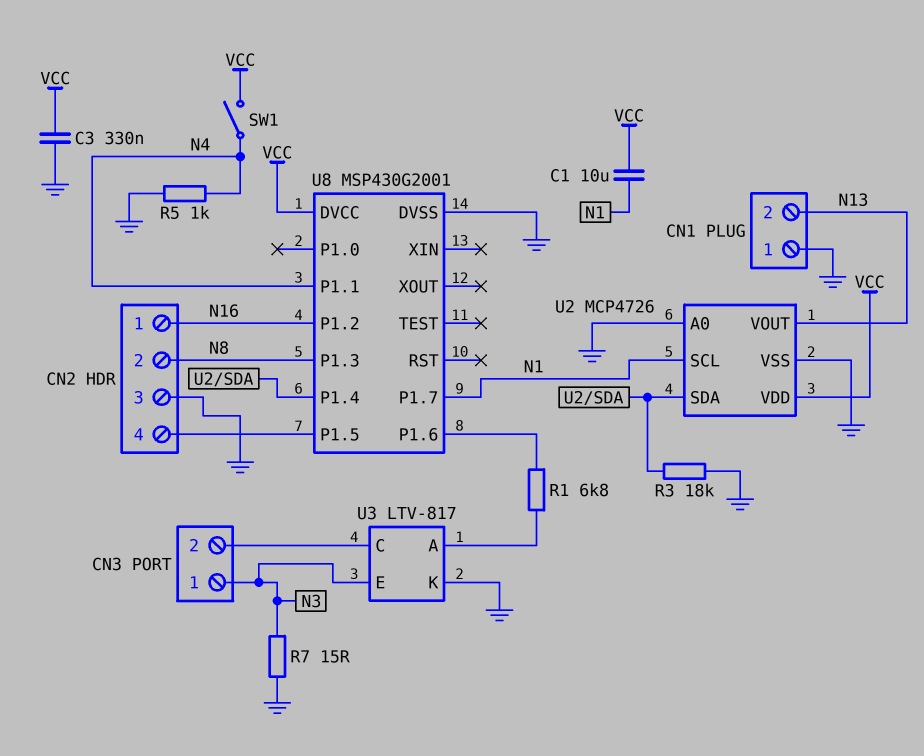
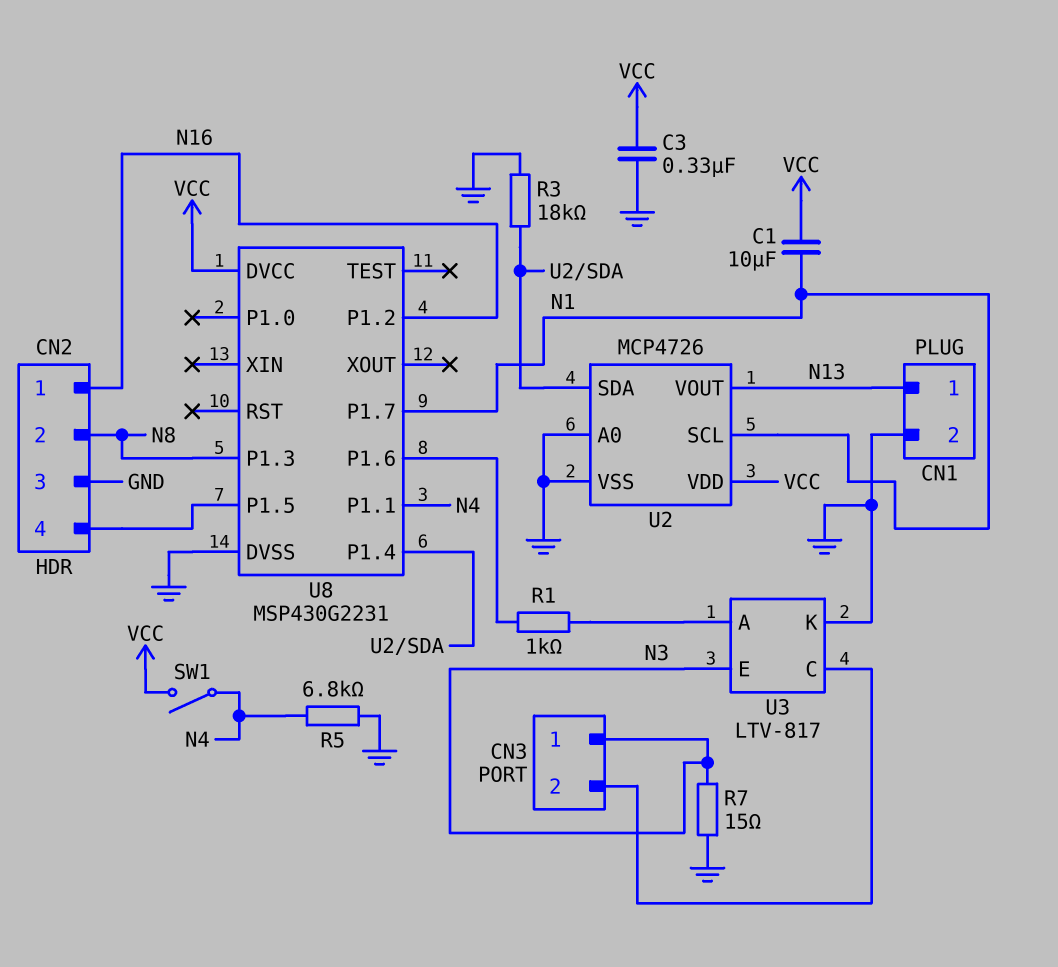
CN1 pin 1: GND -> N13
CN1 pin 2: N13 -> GND
R1: 6.8k (U3/A, U8/P1.6) -> 1k (U3/A, U8/P1.6)
R5: 1k (GND, N4) -> 6.8k (GND, N4)
U8: MSP430G2001 -> MSP430G2231

